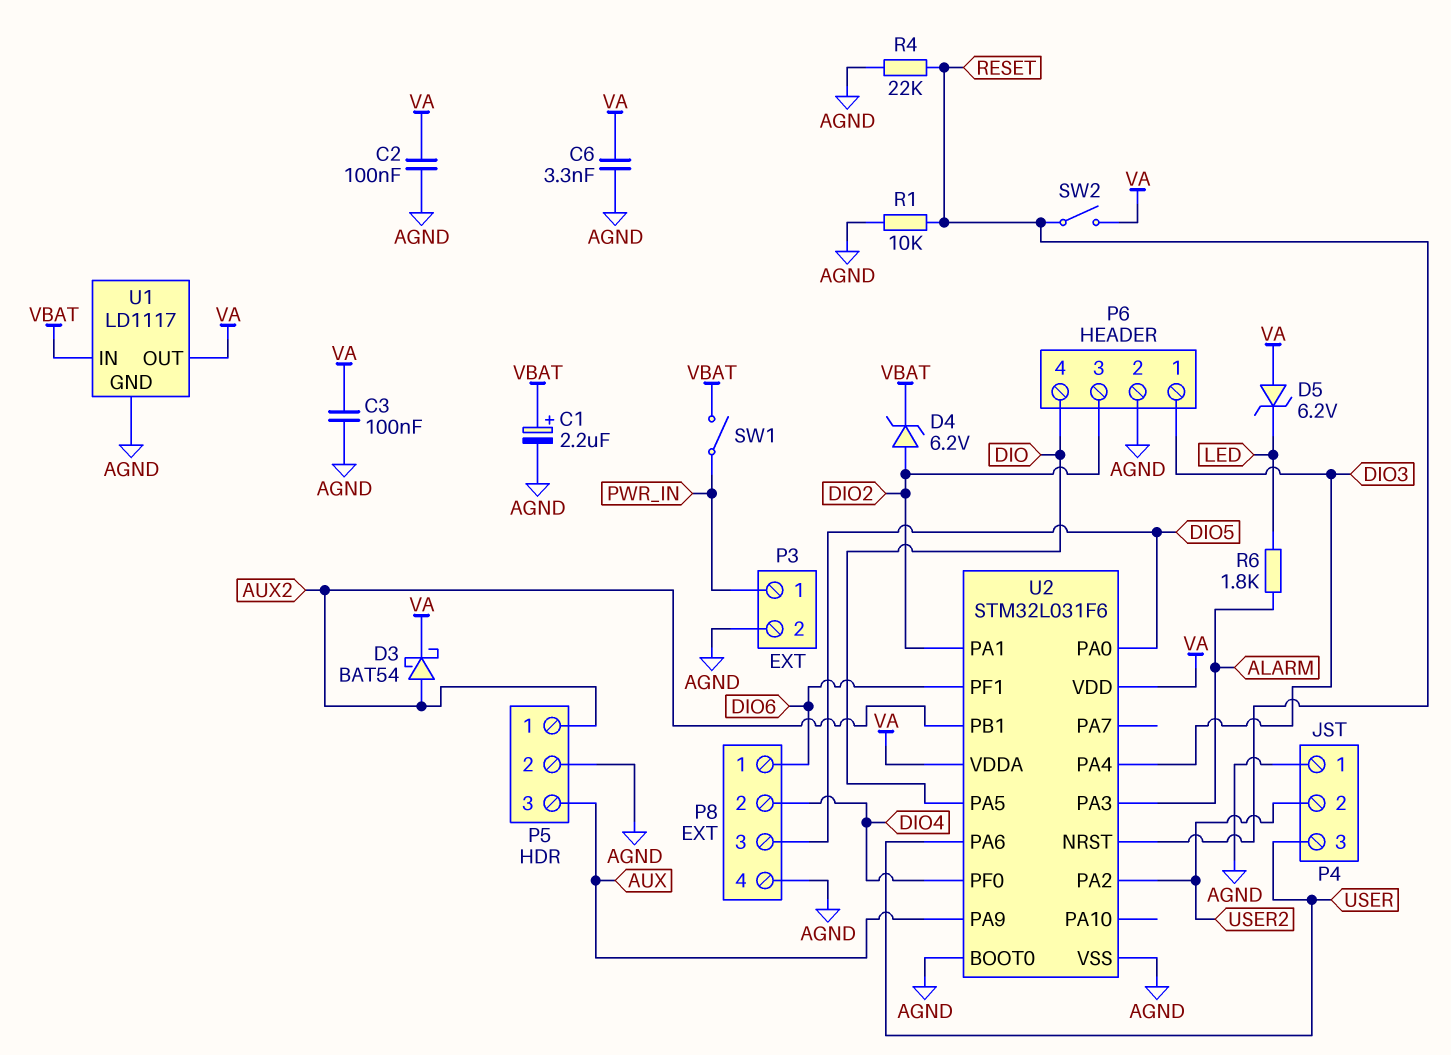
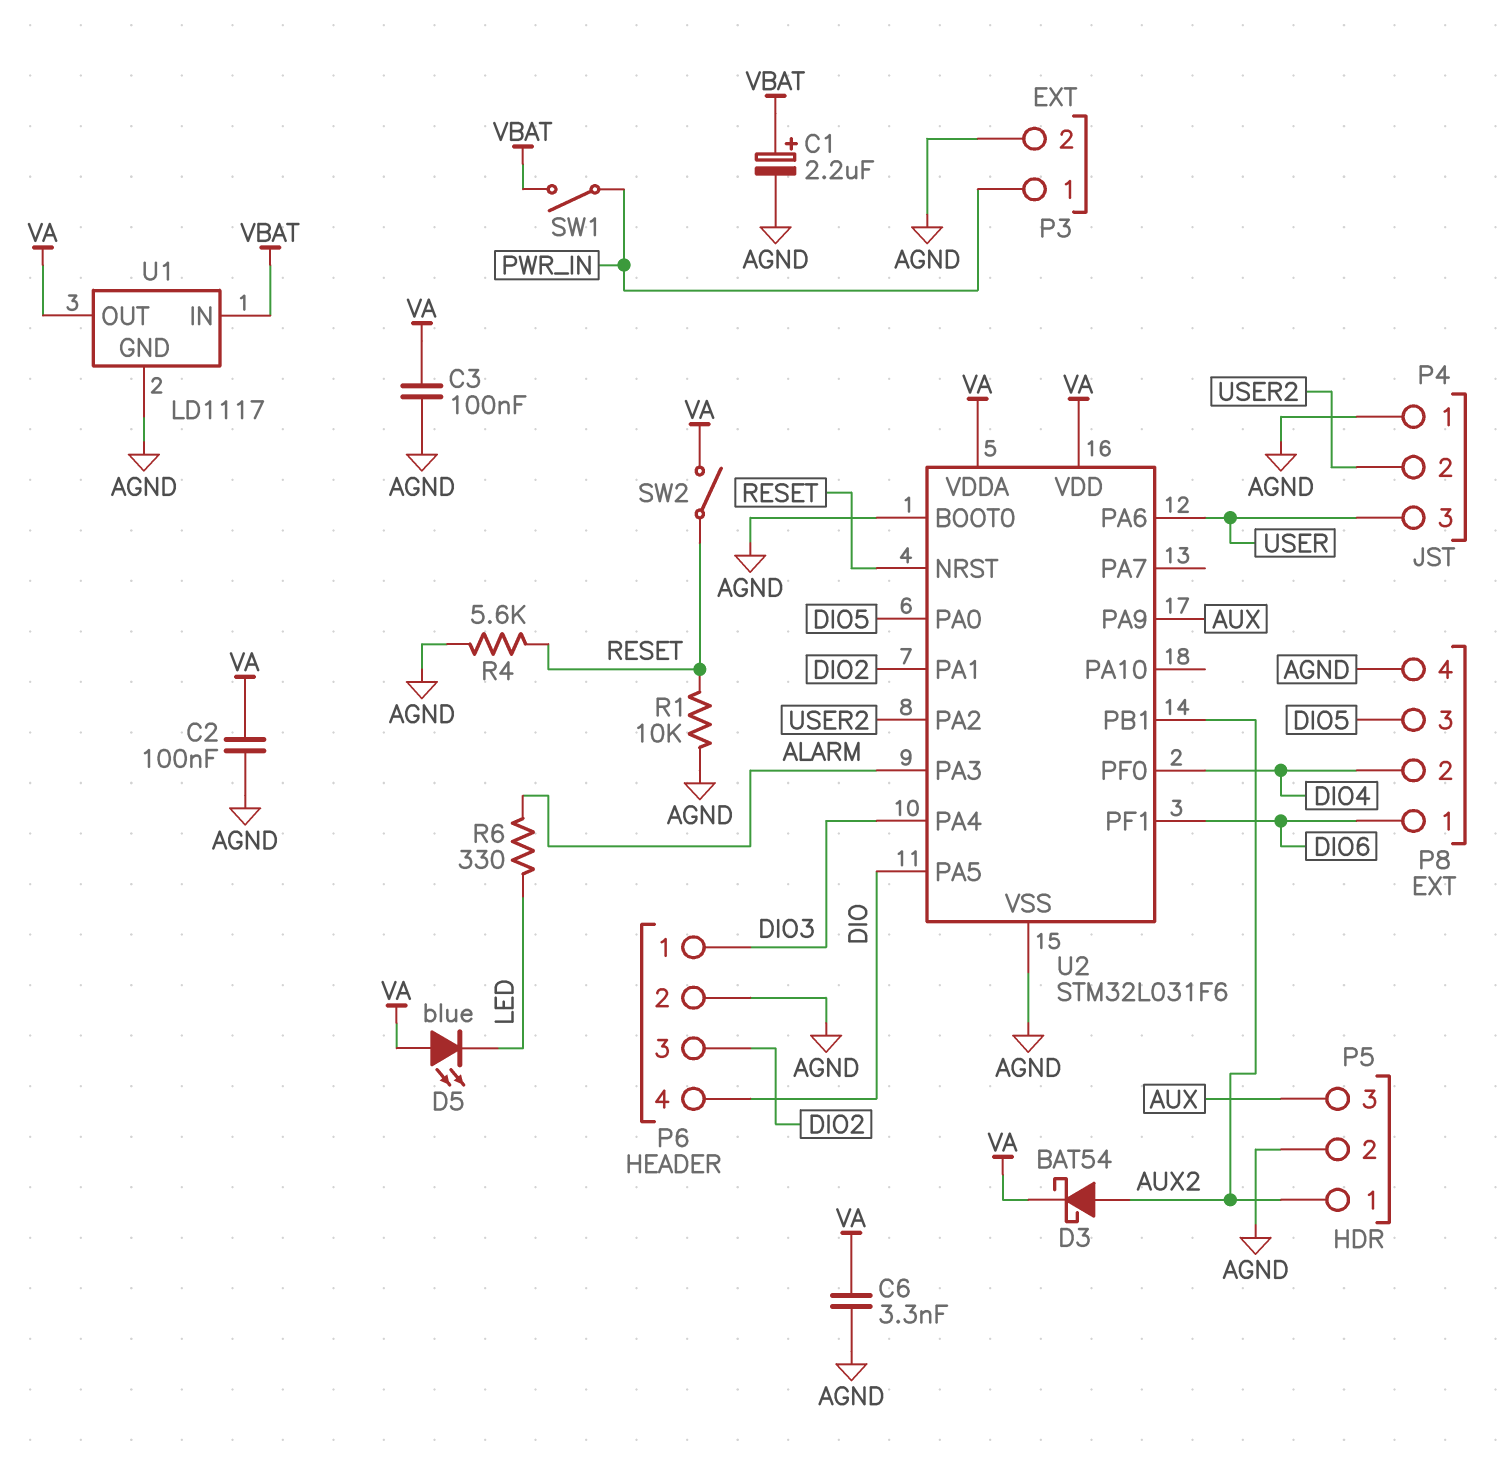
D4: zener 6.2V (A DIO2, K VBAT) -> none
D5: zener 6.2V (A VA, K LED) -> LED blue (A VA, K LED)
R4: 22k (AGND, RESET) -> 5.6k (AGND, RESET)
R6: 1.8k (ALARM, LED) -> 330 (ALARM, LED)

